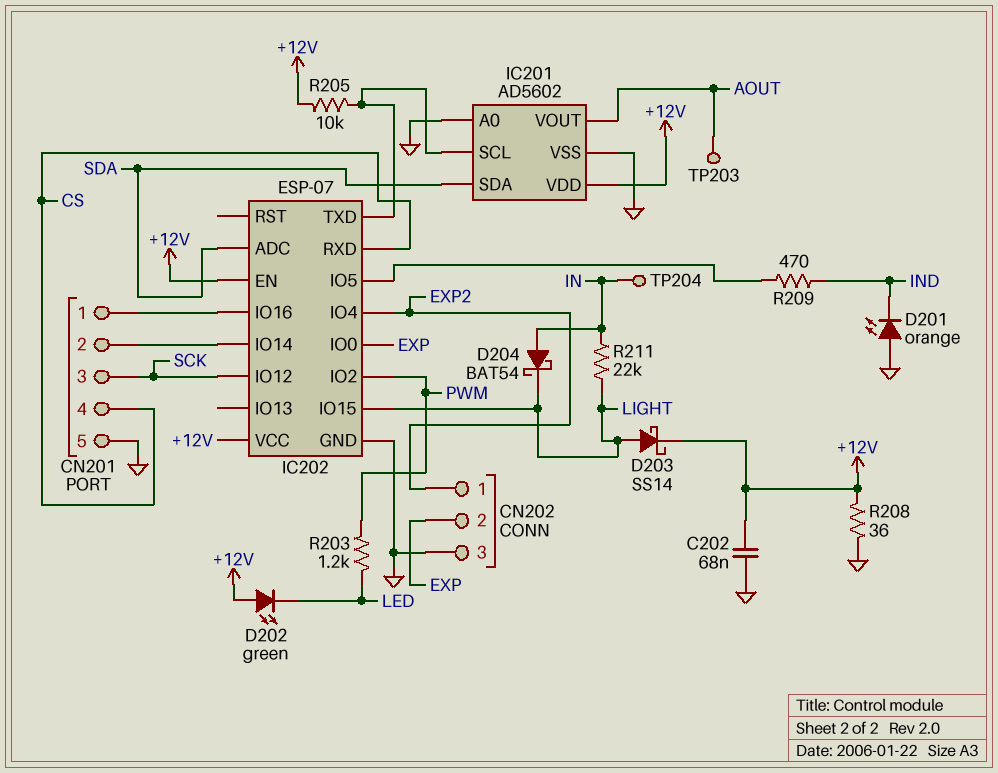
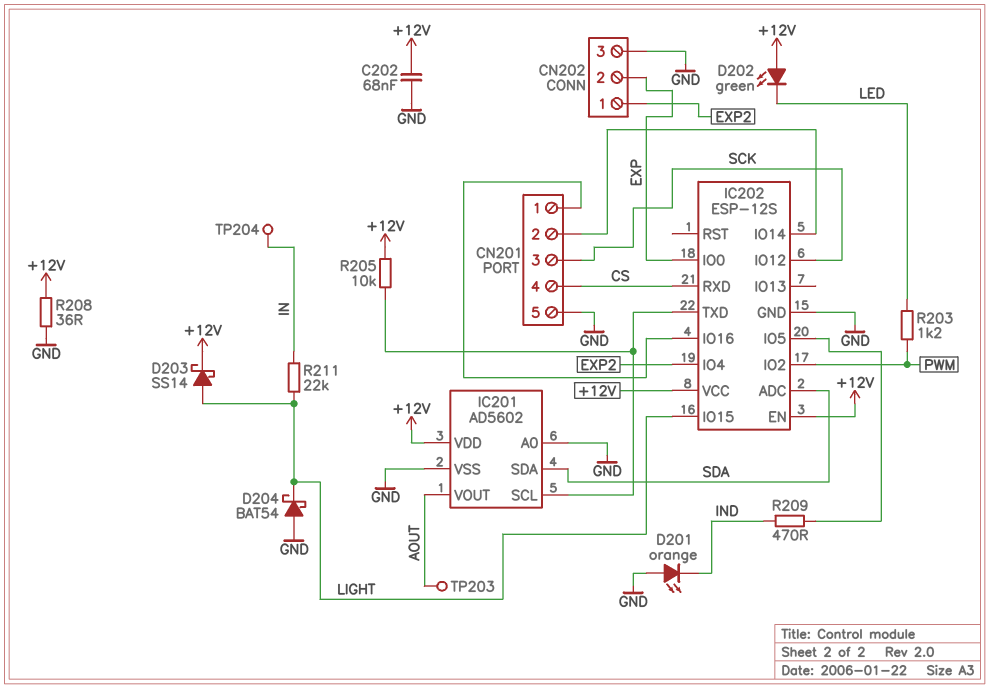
D204: schottky BAT54 (A IN, K LIGHT) -> schottky BAT54 (A GND, K LIGHT)
IC202: ESP-07 -> ESP-12S

